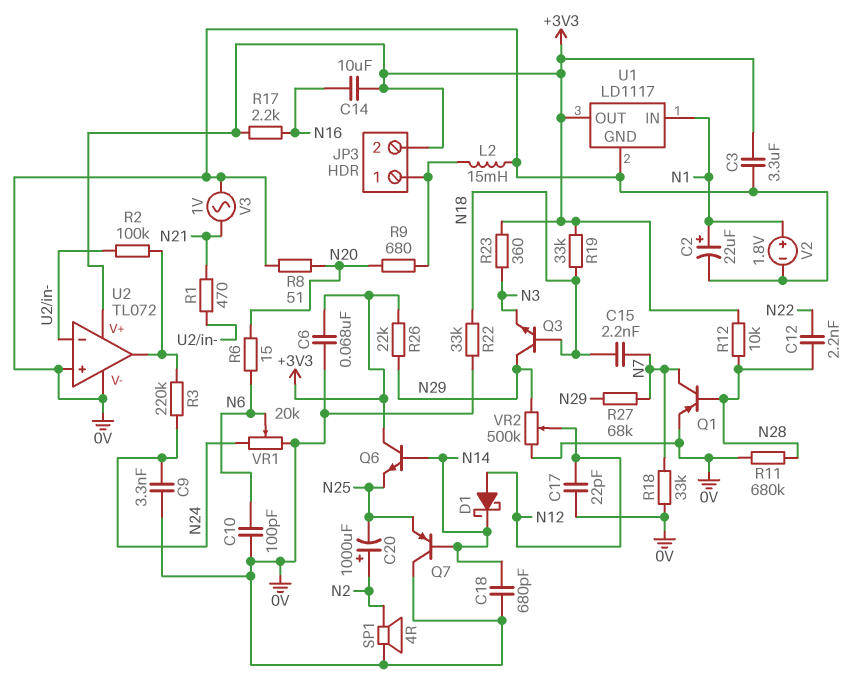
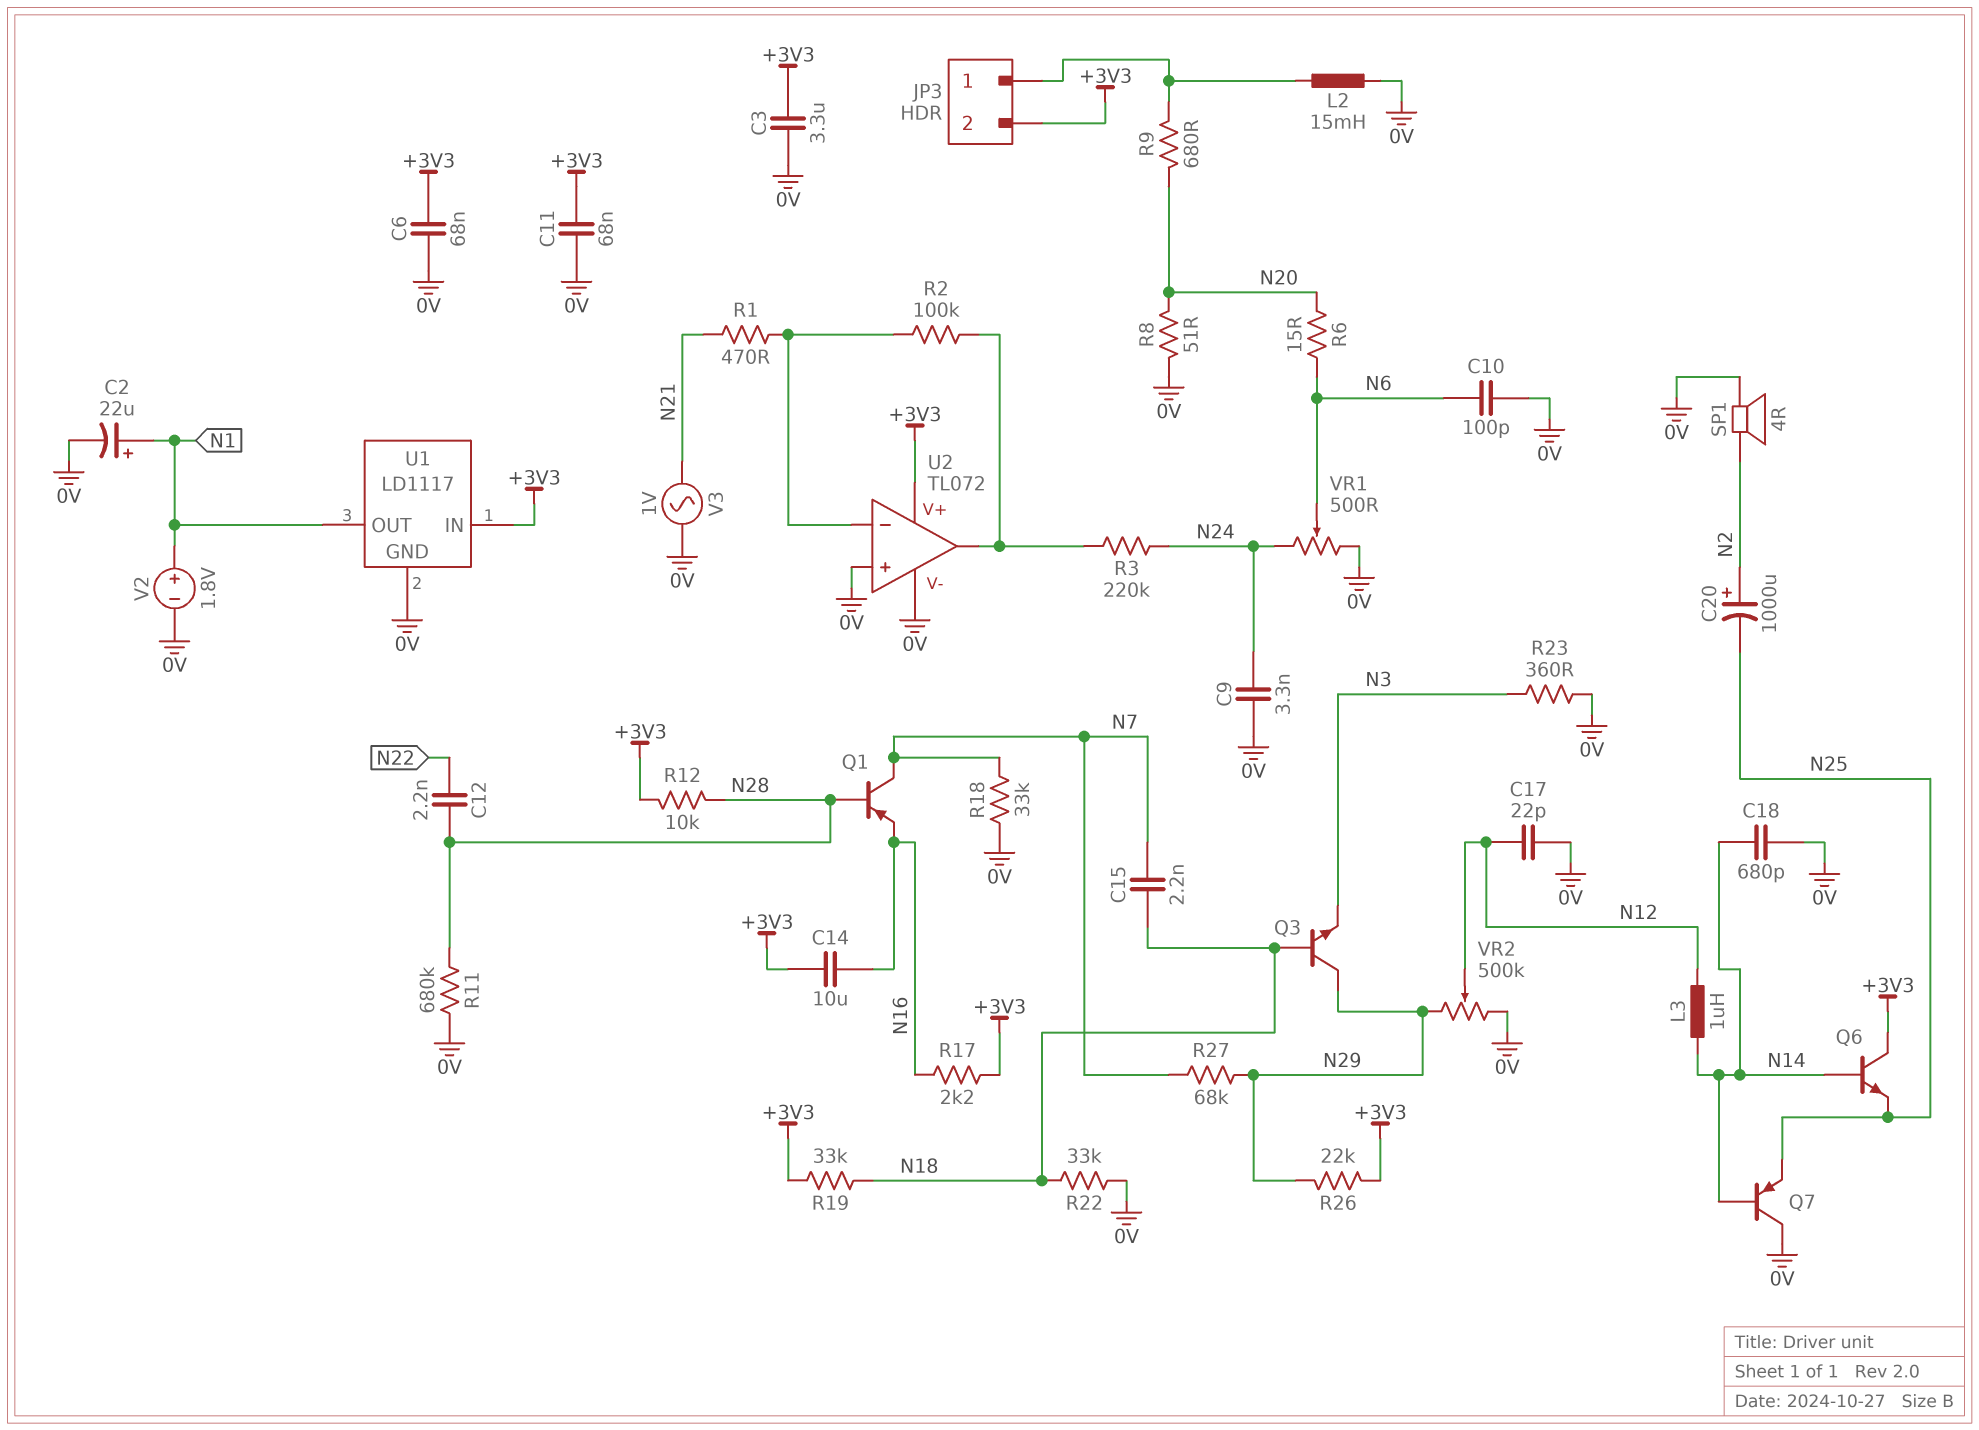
C11: none -> 68nF (+3V3, 0V)
D1: schottky (A N12, K N14) -> none
L3: none -> 1uH (N12, N14)
Q1: PNP (B N28, C N7, E 0V) -> PNP (B N28, C N7, E N16)
R23: 360 (+3V3, N3) -> 360 (0V, N3)
U1 pin IN: N1 -> +3V3
U1 pin OUT: +3V3 -> N1
VR1: 20k (0V, N24, wiper N6) -> 500 (0V, N24, wiper N6)

